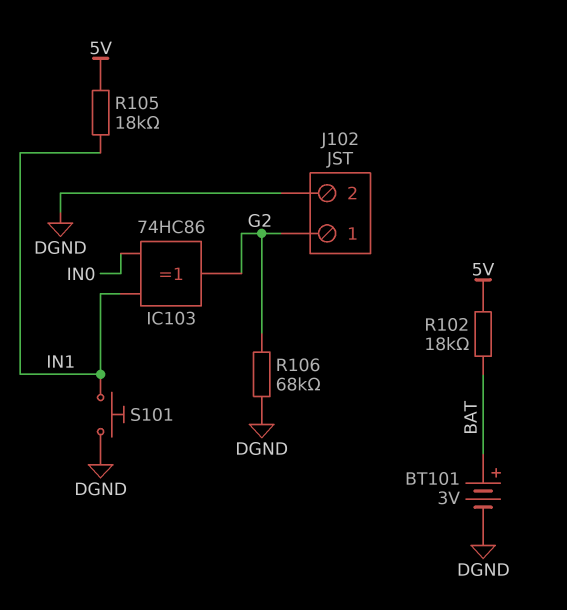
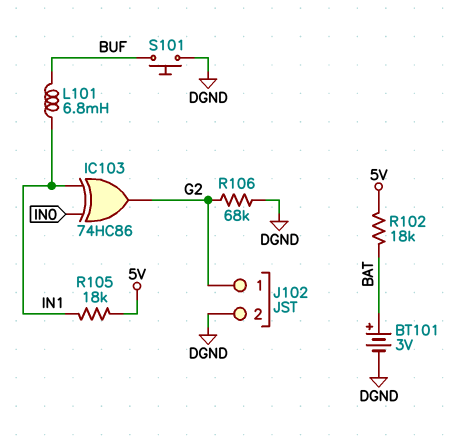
L101: none -> 6.8mH (BUF, IN1)
S101: button (DGND, IN1) -> button (BUF, DGND)

